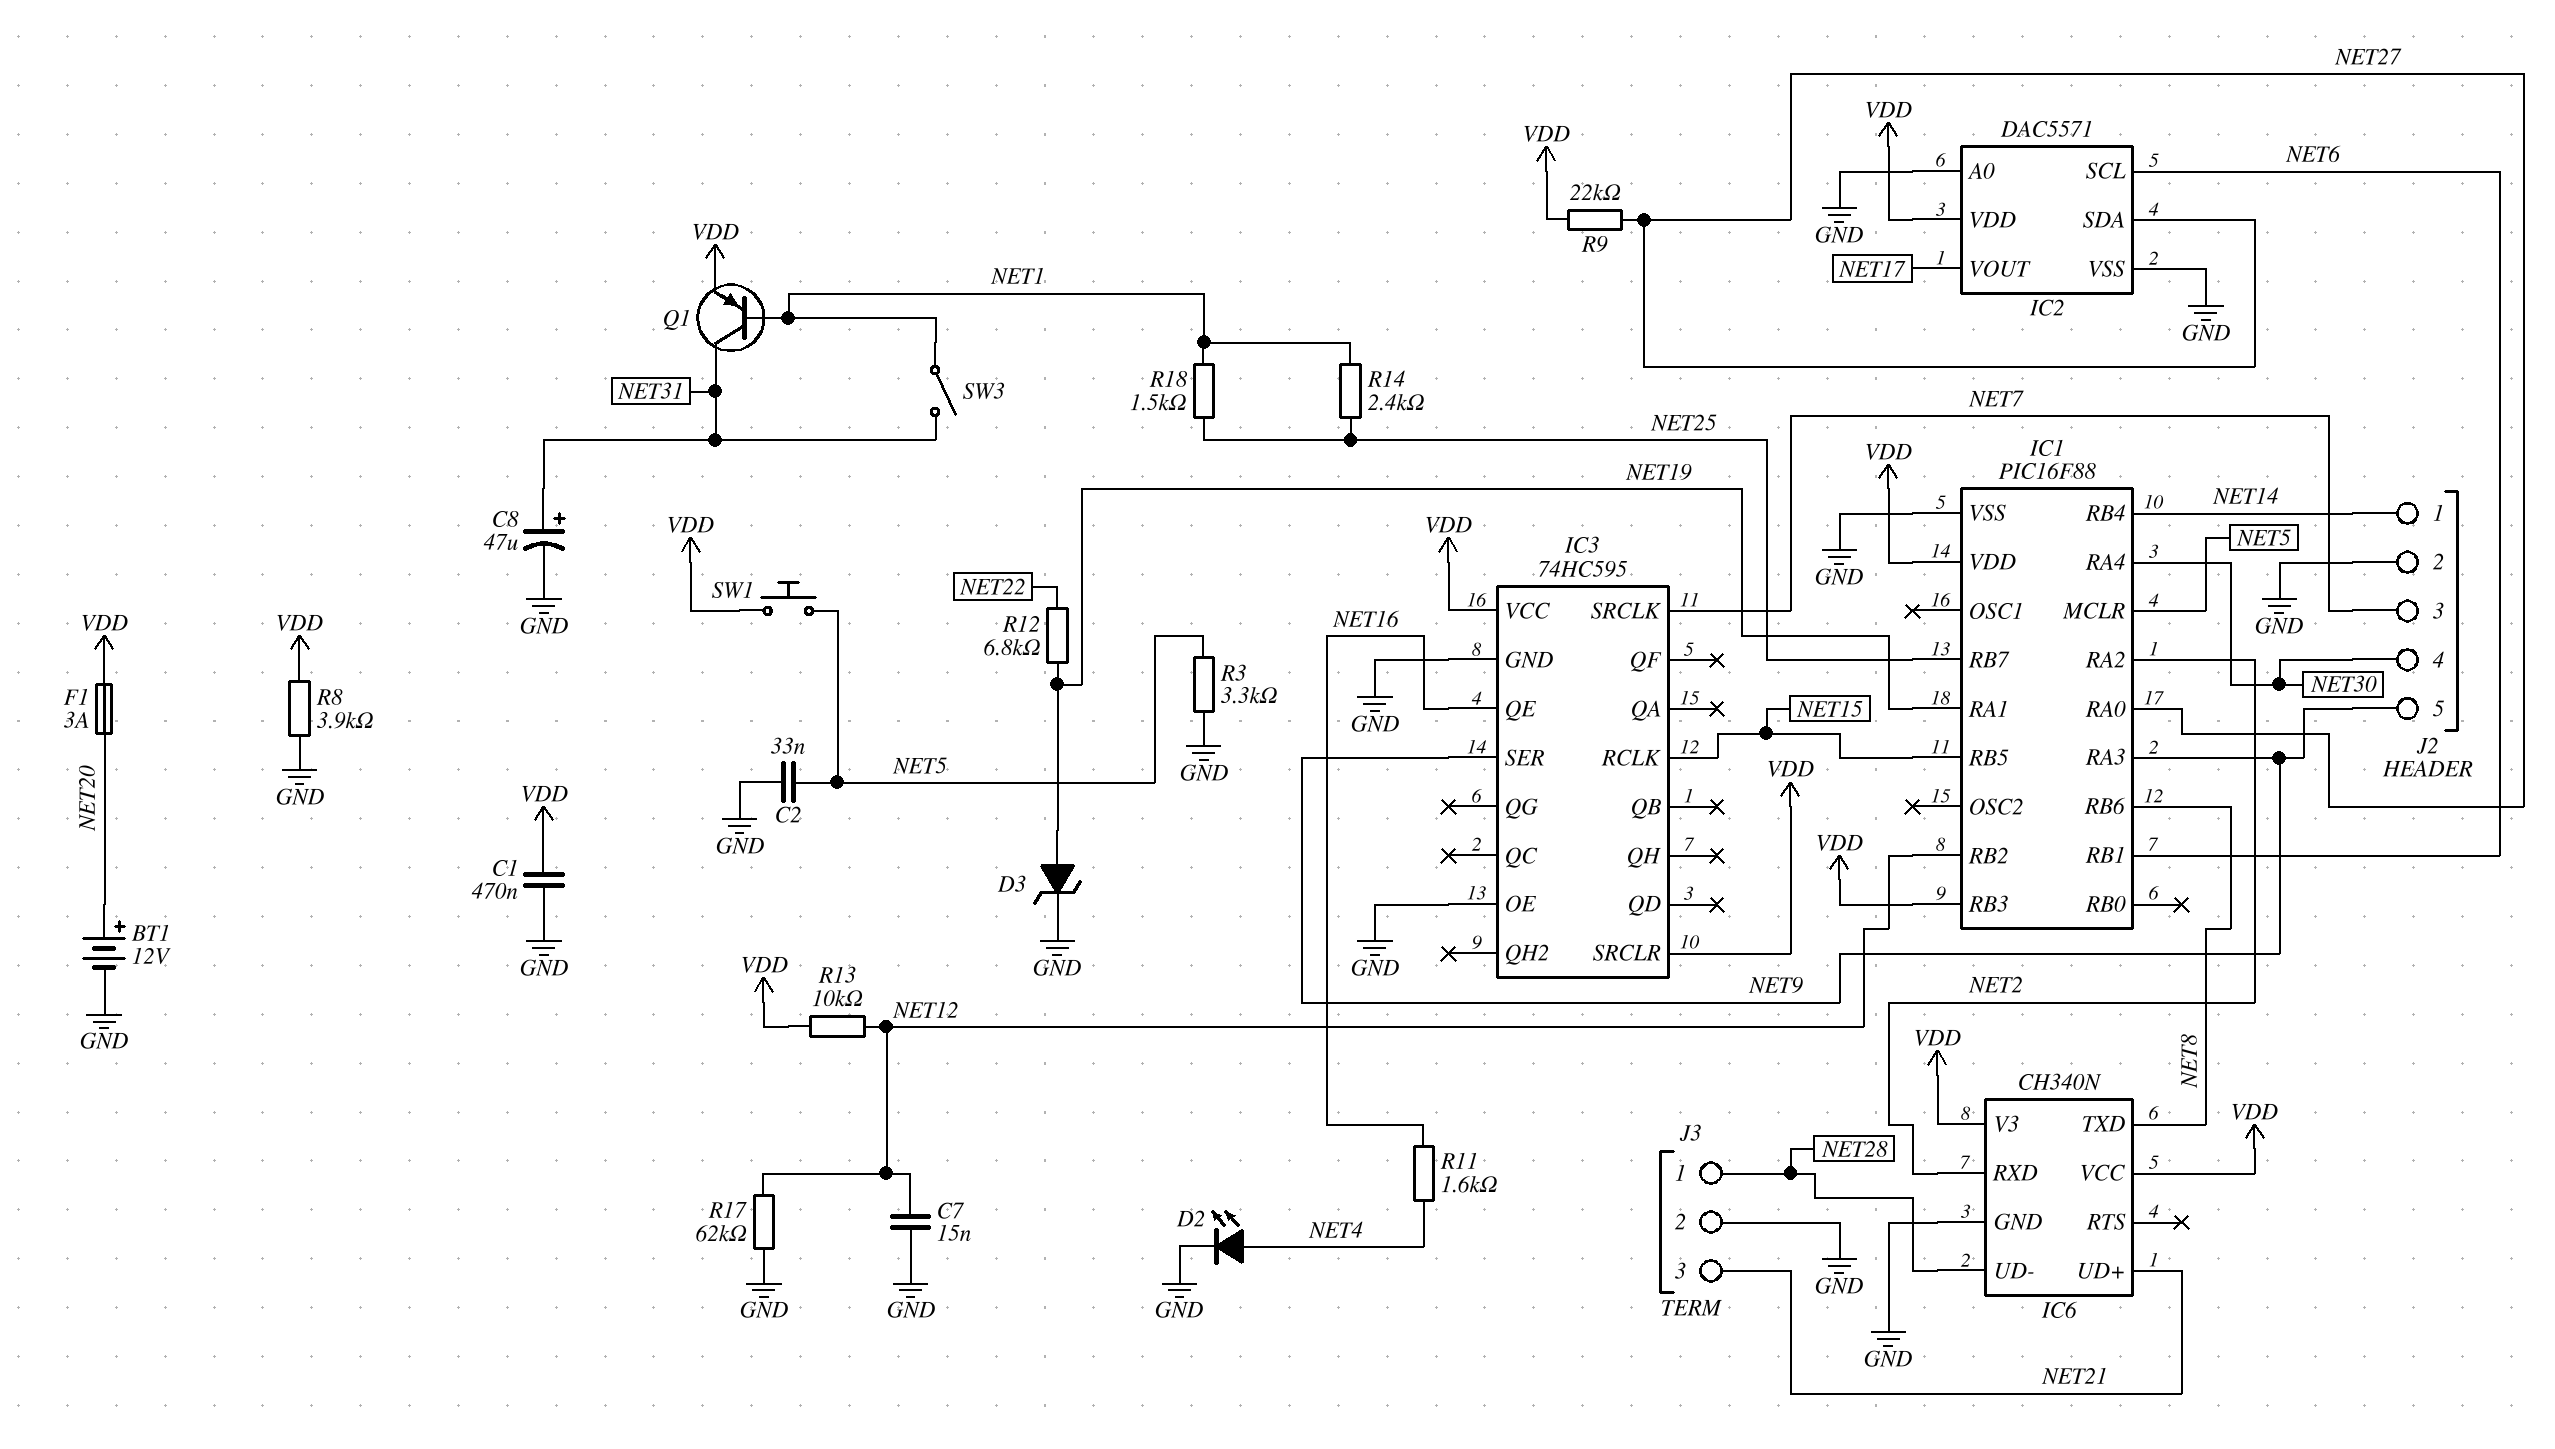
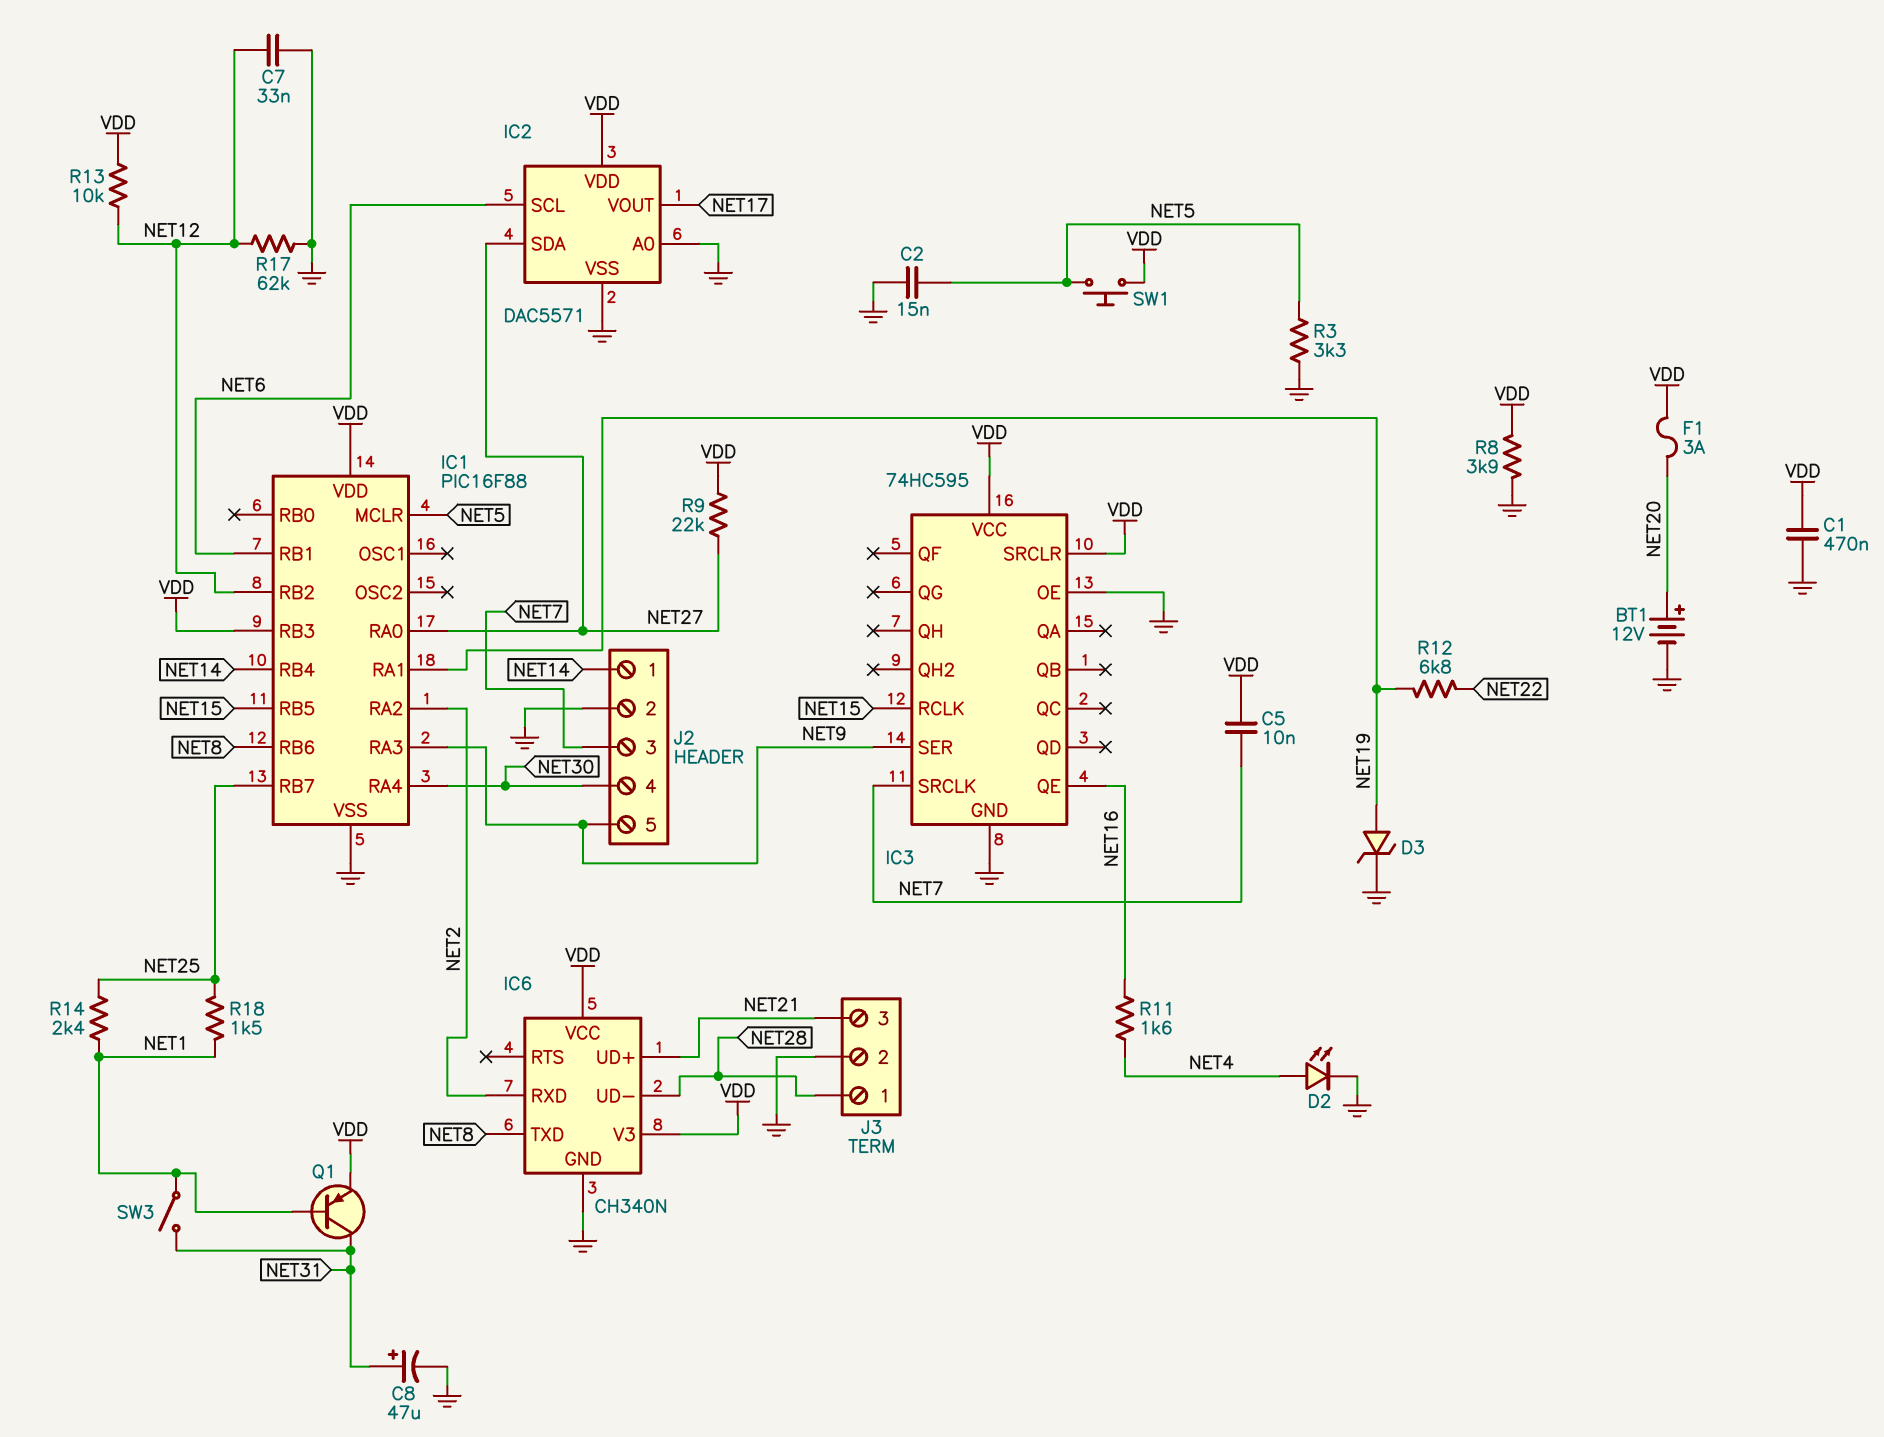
C2: 33nF (GND, NET5) -> 15nF (GND, NET5)
C5: none -> 10nF (NET7, VDD)
C7: 15nF (GND, NET12) -> 33nF (GND, NET12)

